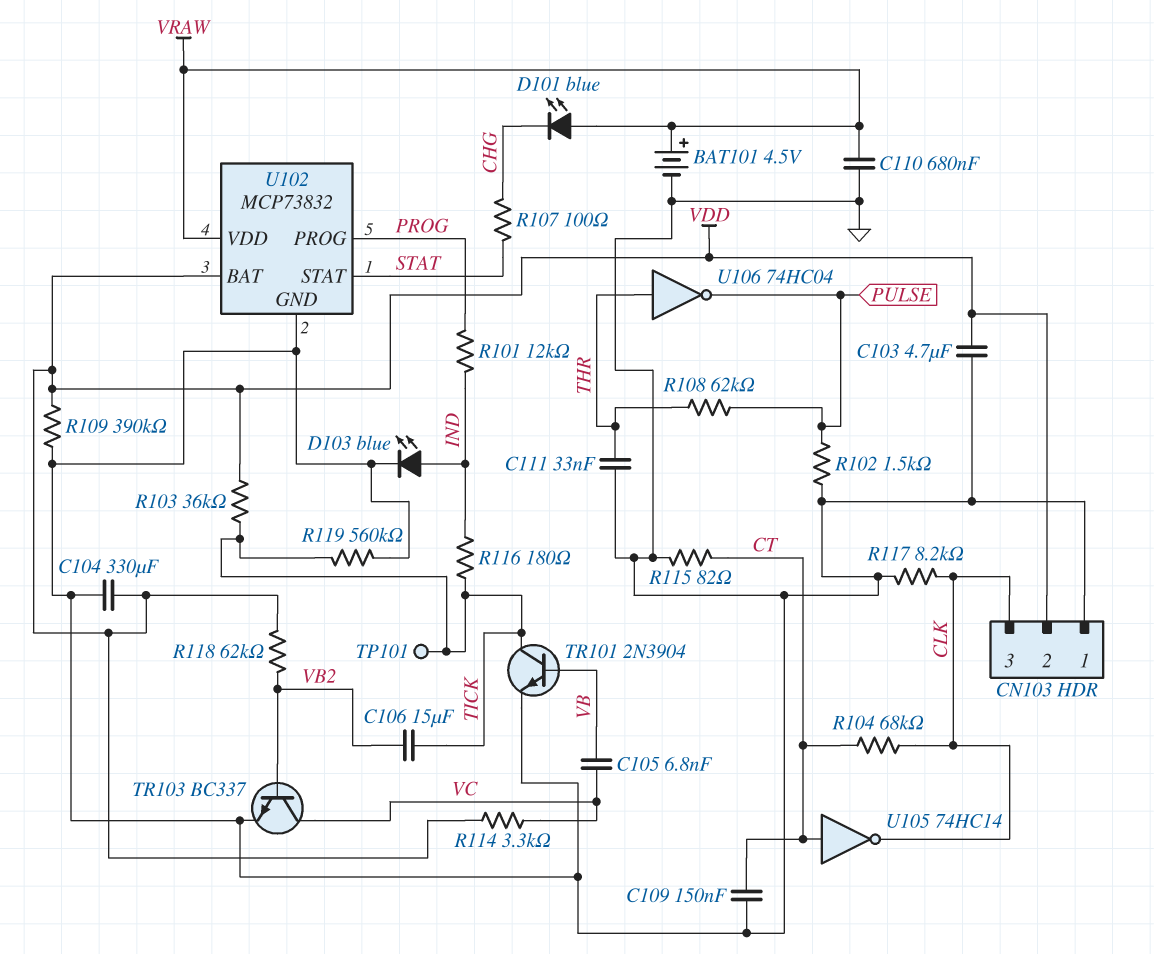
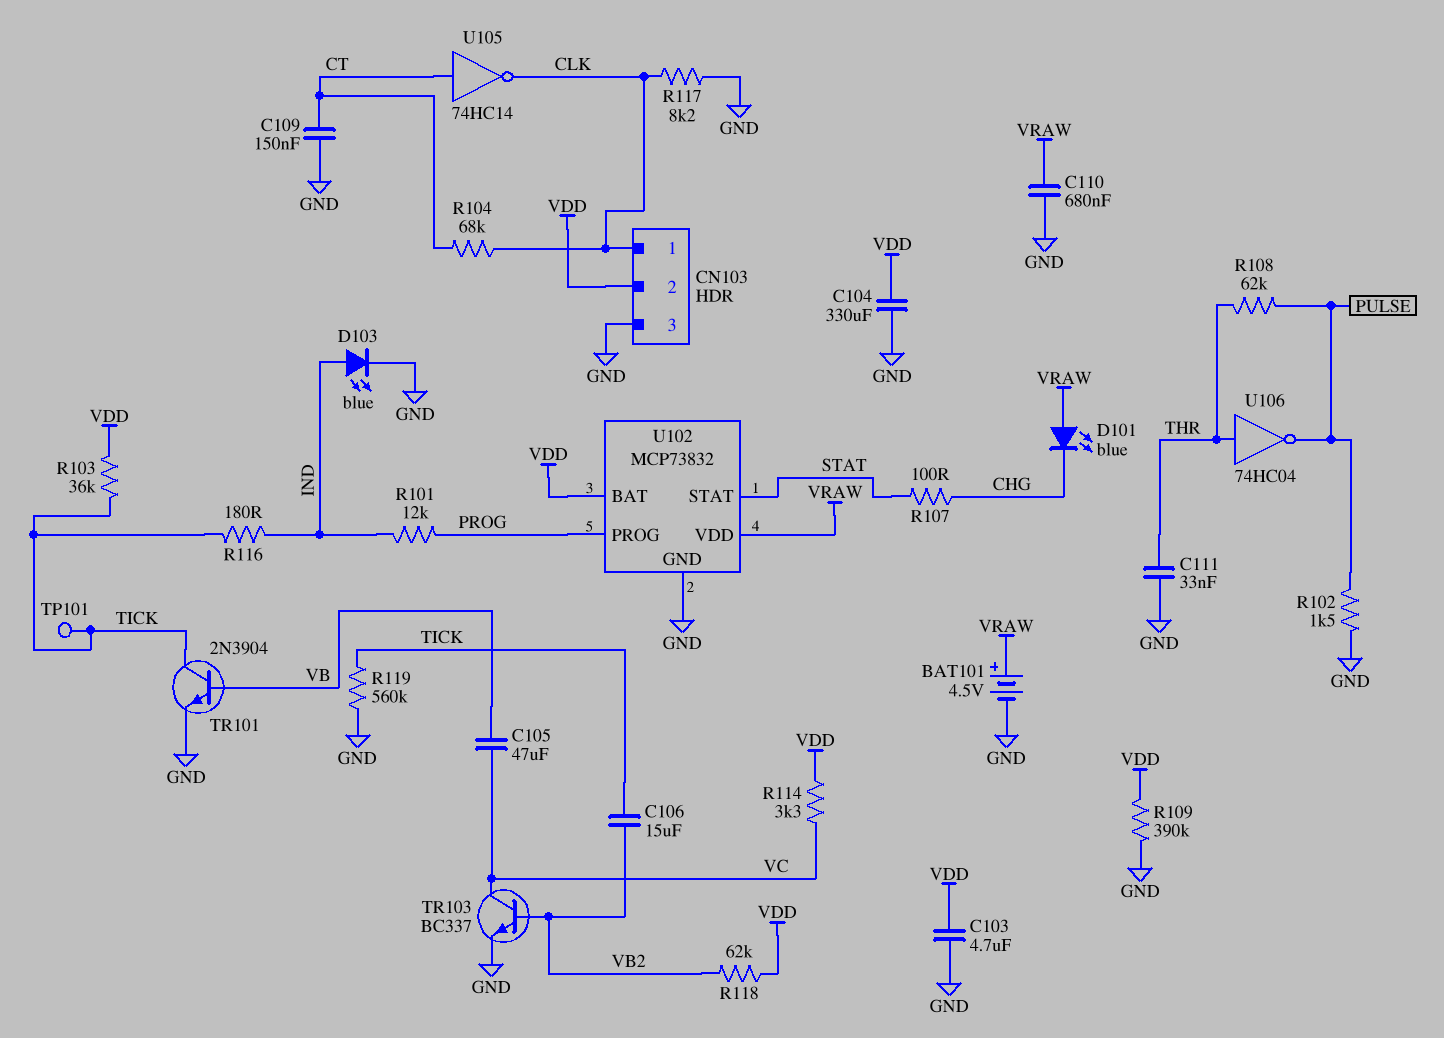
C105: 6.8nF (VB, VC) -> 47uF (VB, VC)
CN103 pin 1: GND -> CLK
CN103 pin 3: CLK -> GND
R115: 82 (CT, GND) -> none

